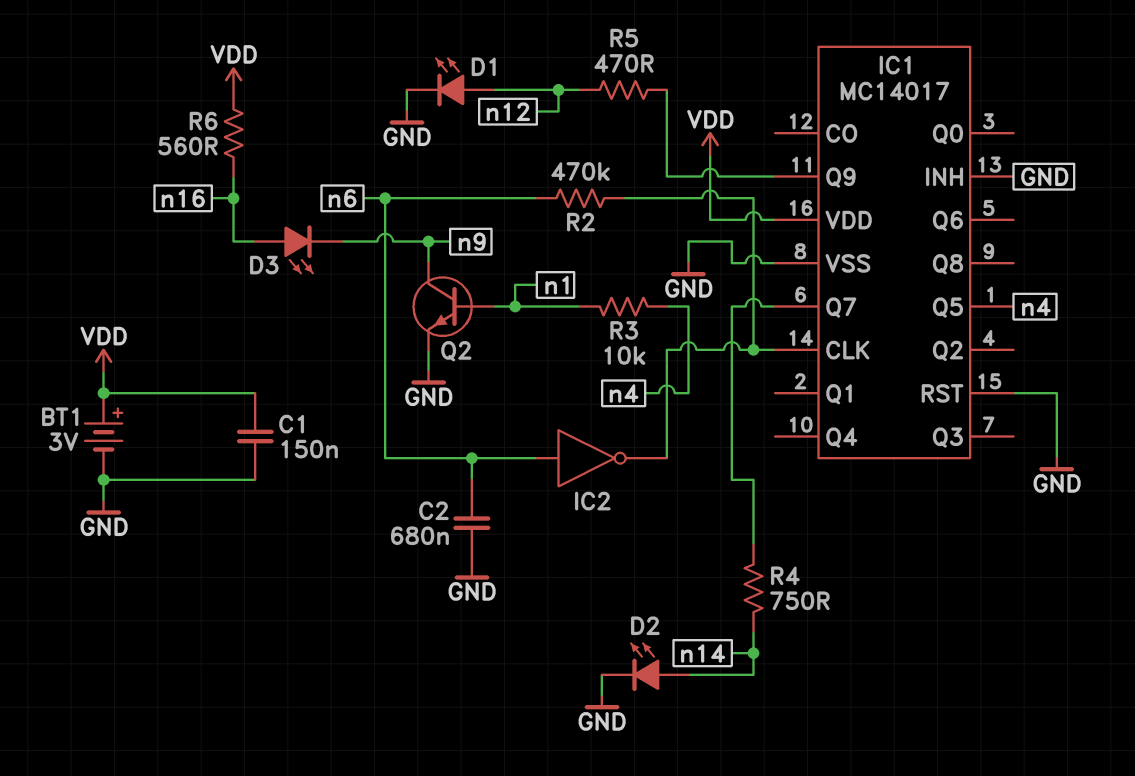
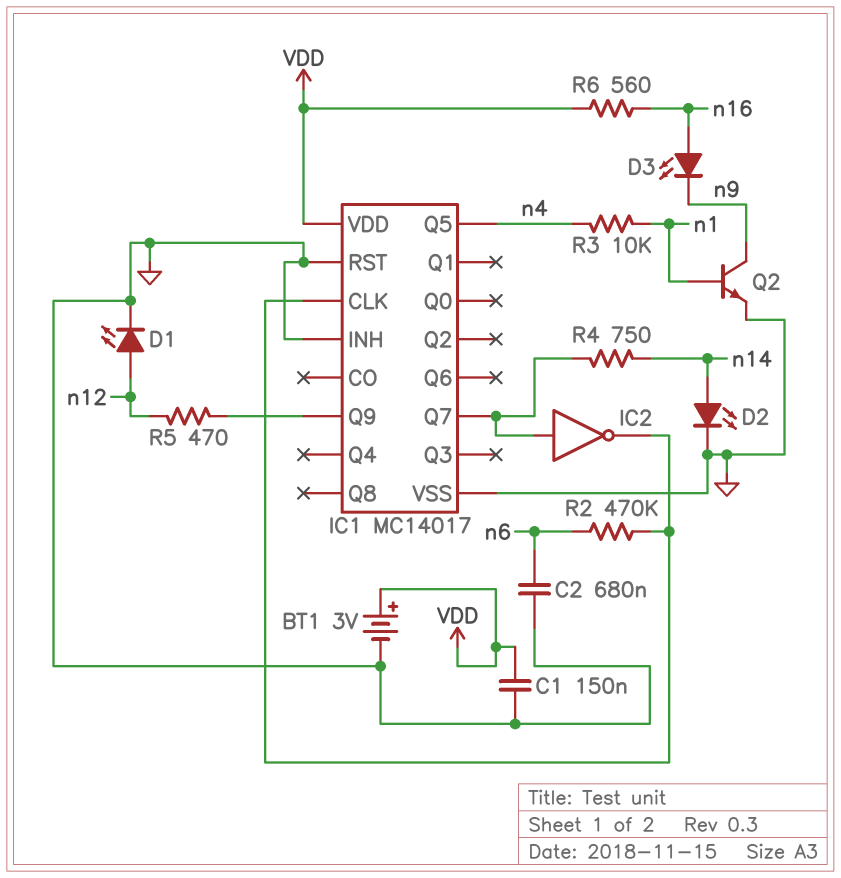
IC2: NOT (in n6, out IC1/CLK) -> NOT (in IC1/Q7, out IC1/CLK)

